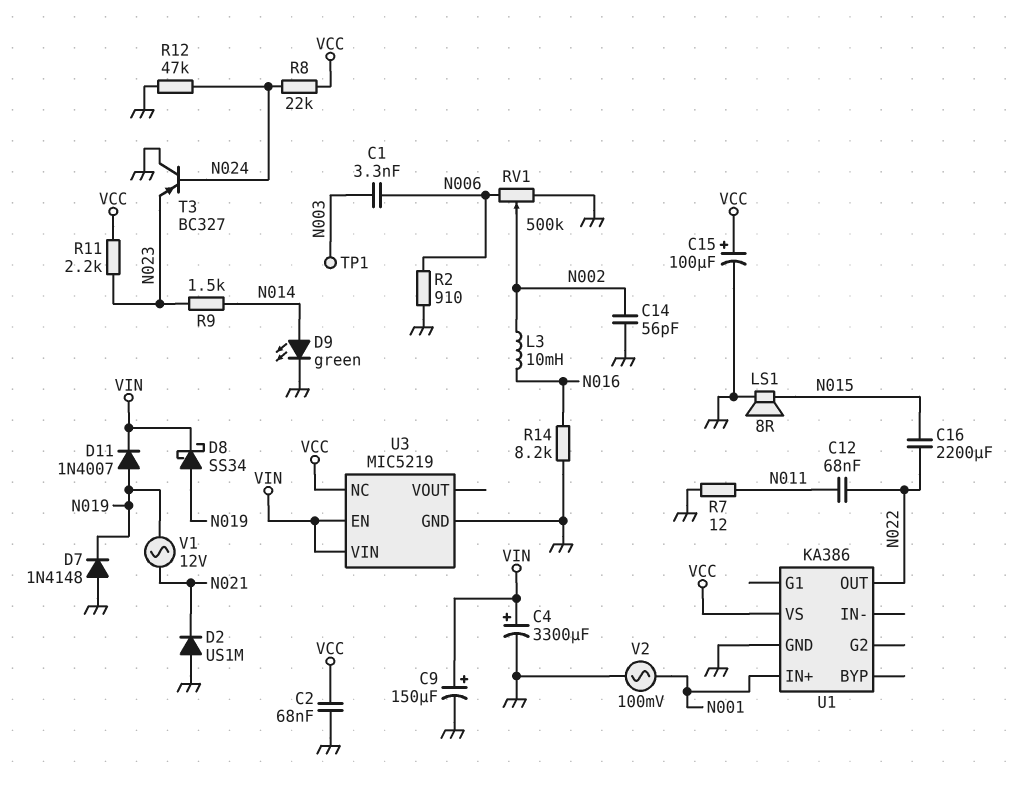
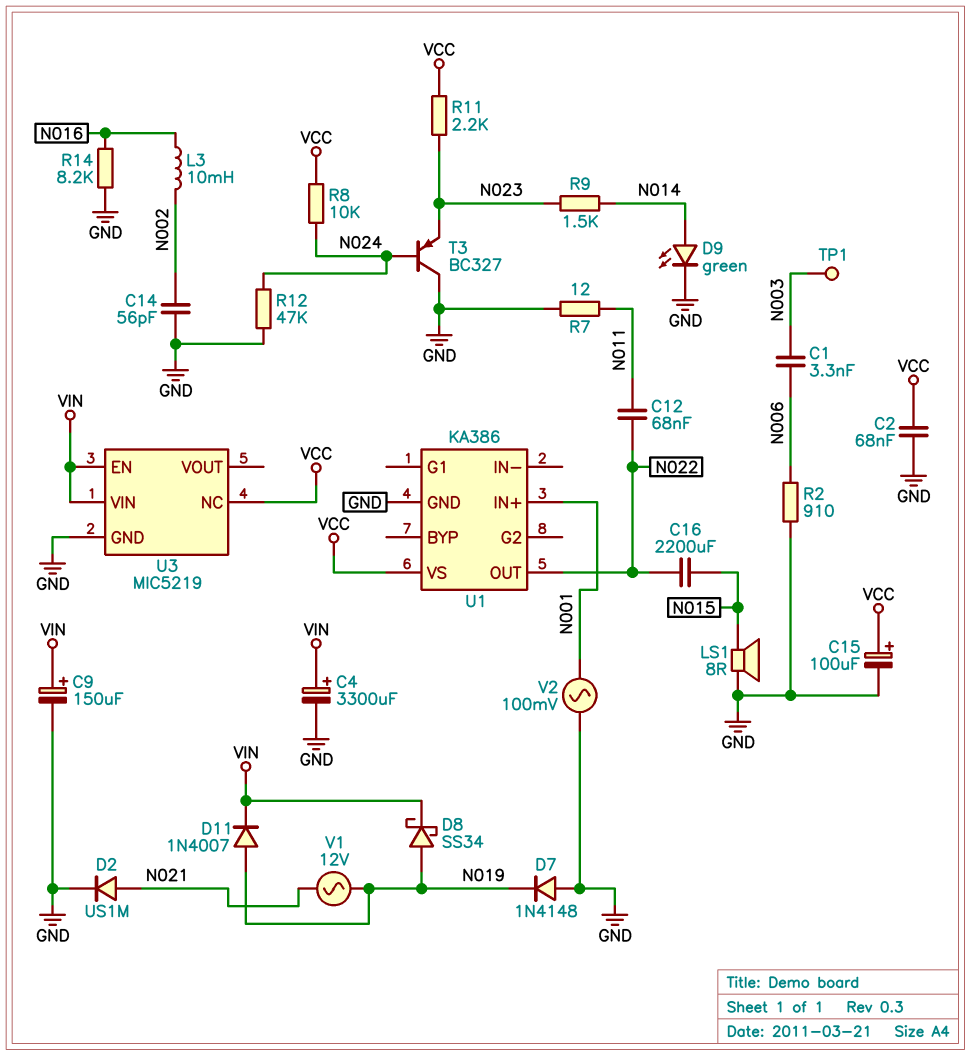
D2: diode US1M (A GND, K N021) -> diode US1M (A N021, K GND)
R8: 22k (N024, VCC) -> 10k (N024, VCC)
RV1: 500k (GND, N006, wiper N002) -> none

